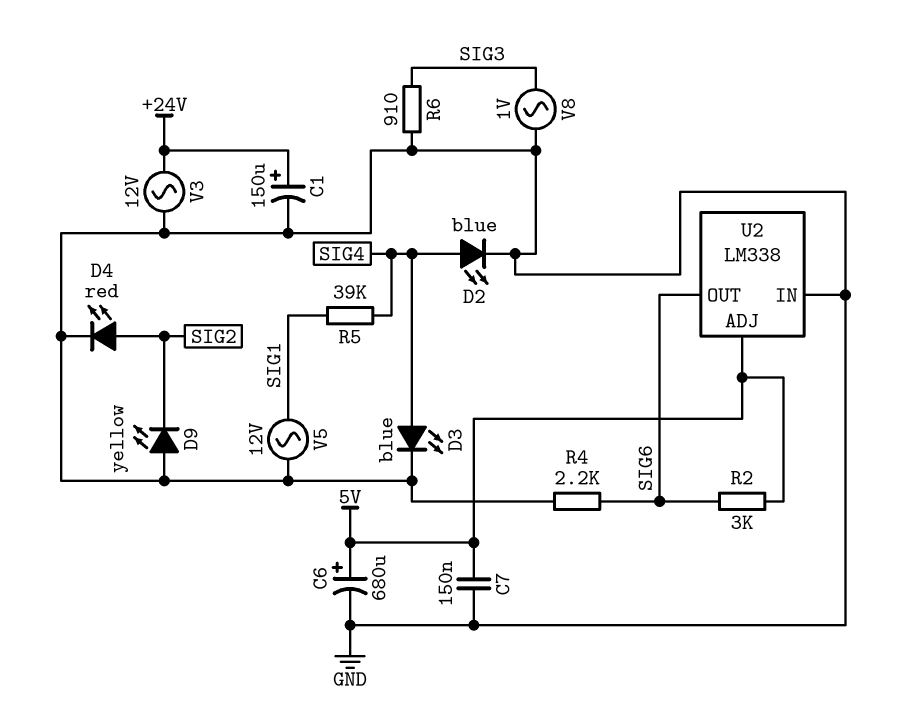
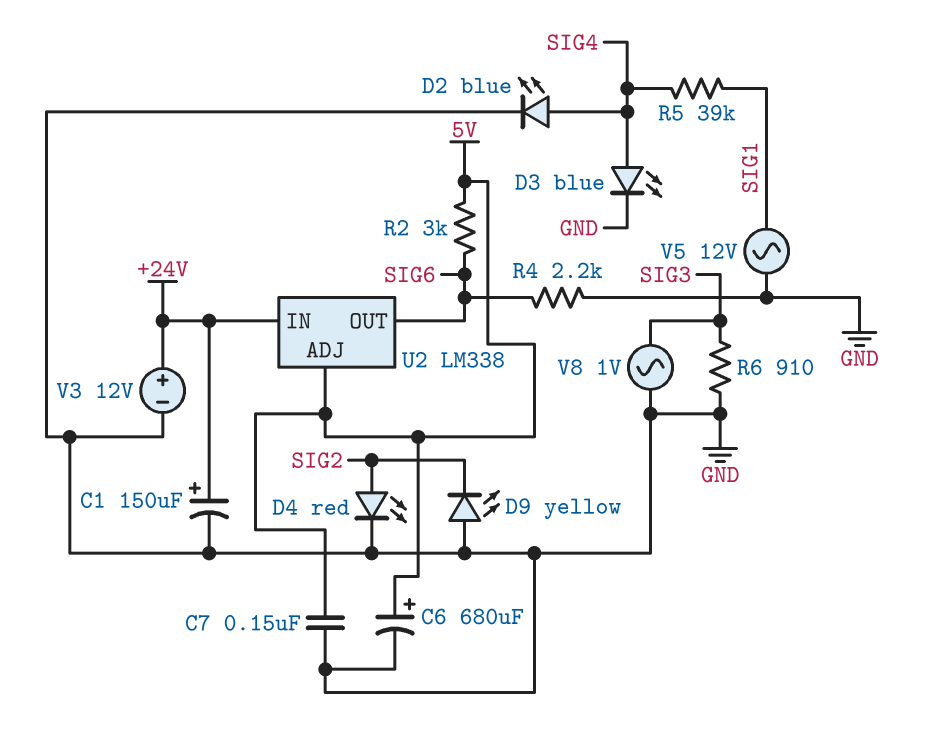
U2 pin IN: GND -> +24V
V3: AC 12V (+24V, GND) -> 12V (plus +24V, minus GND)

